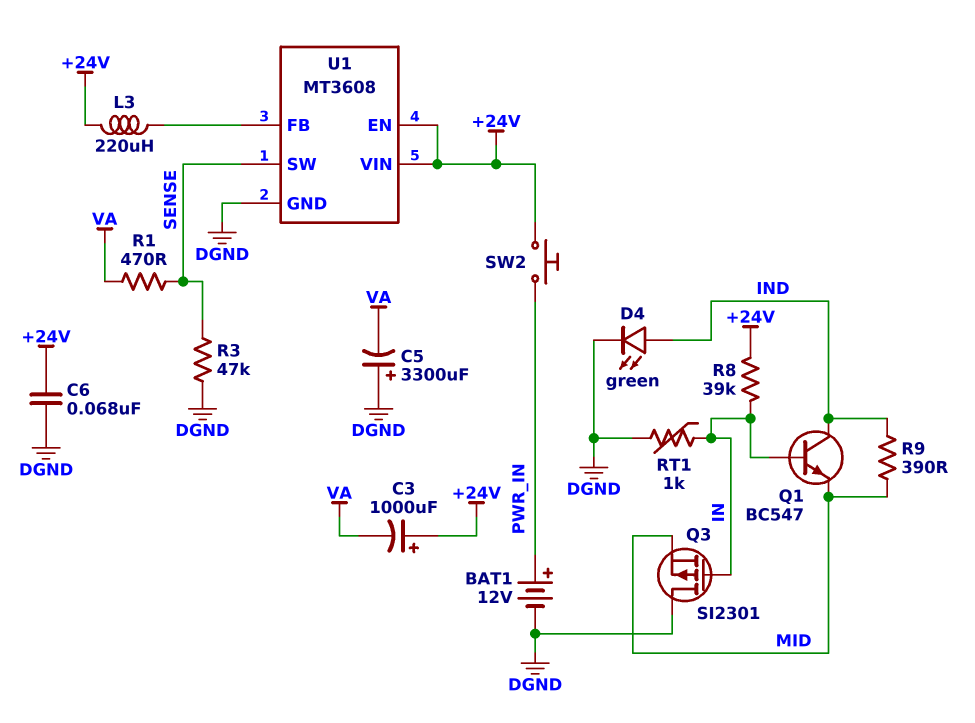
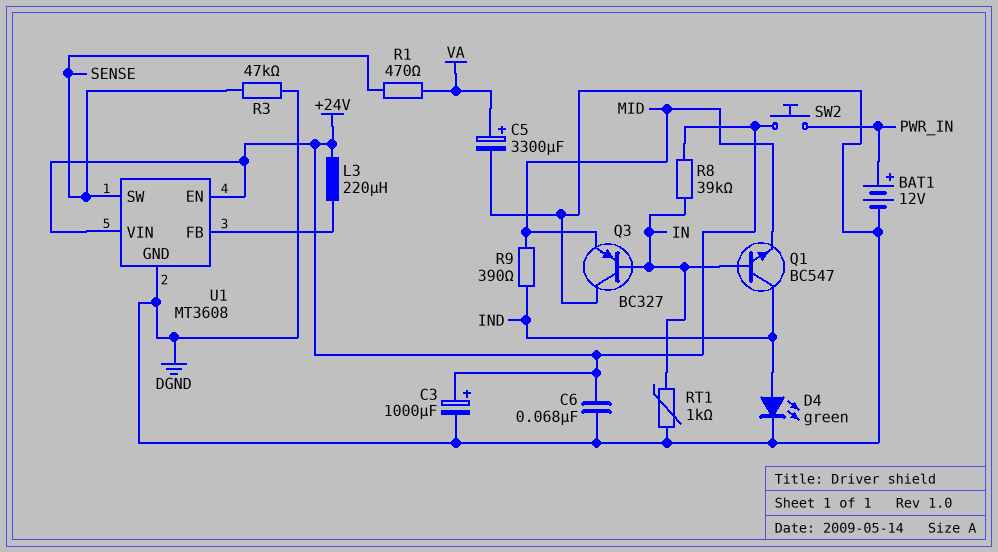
C3: 1000uF (plus +24V, minus VA) -> 1000uF (plus +24V, minus DGND)
C5: 3300uF (plus DGND, minus VA) -> 3300uF (plus VA, minus DGND)
Q3: PMOS SI2301 (G IN, D DGND, S MID) -> PNP BC327 (B IN, C DGND, E MID)

